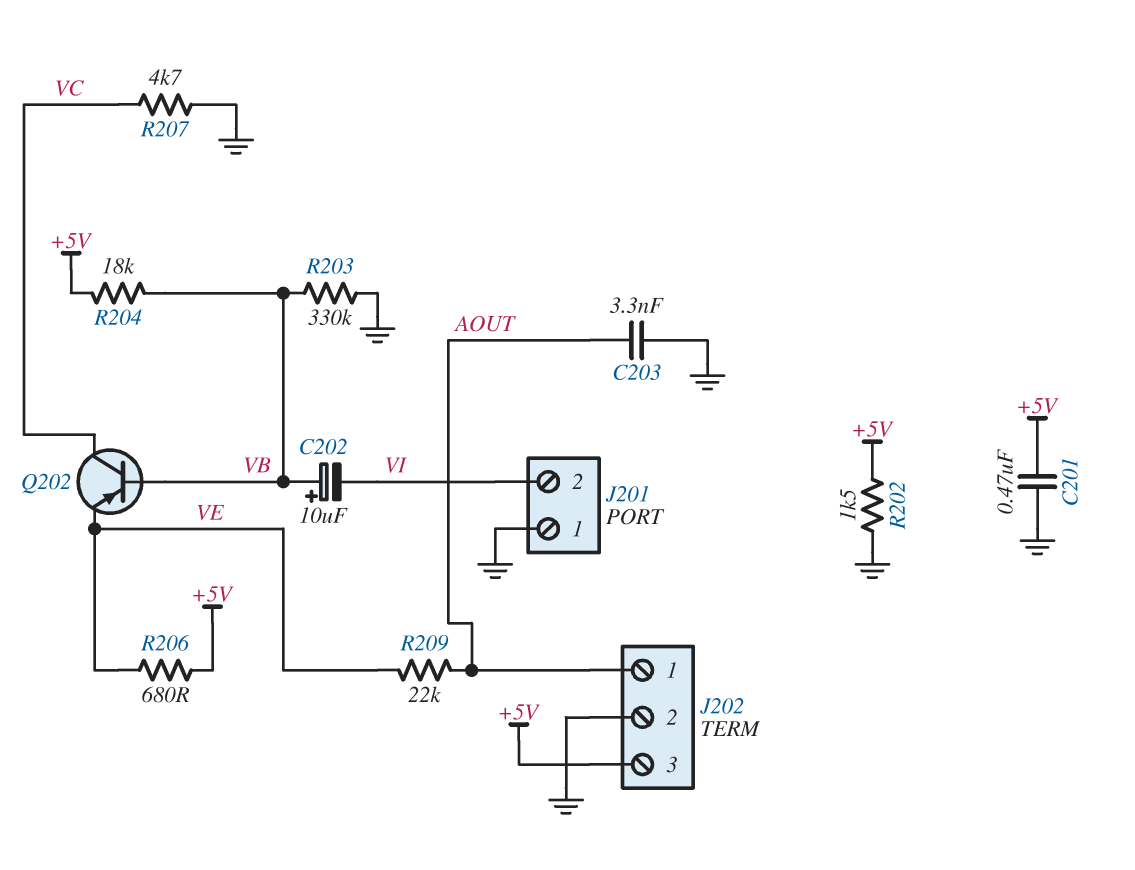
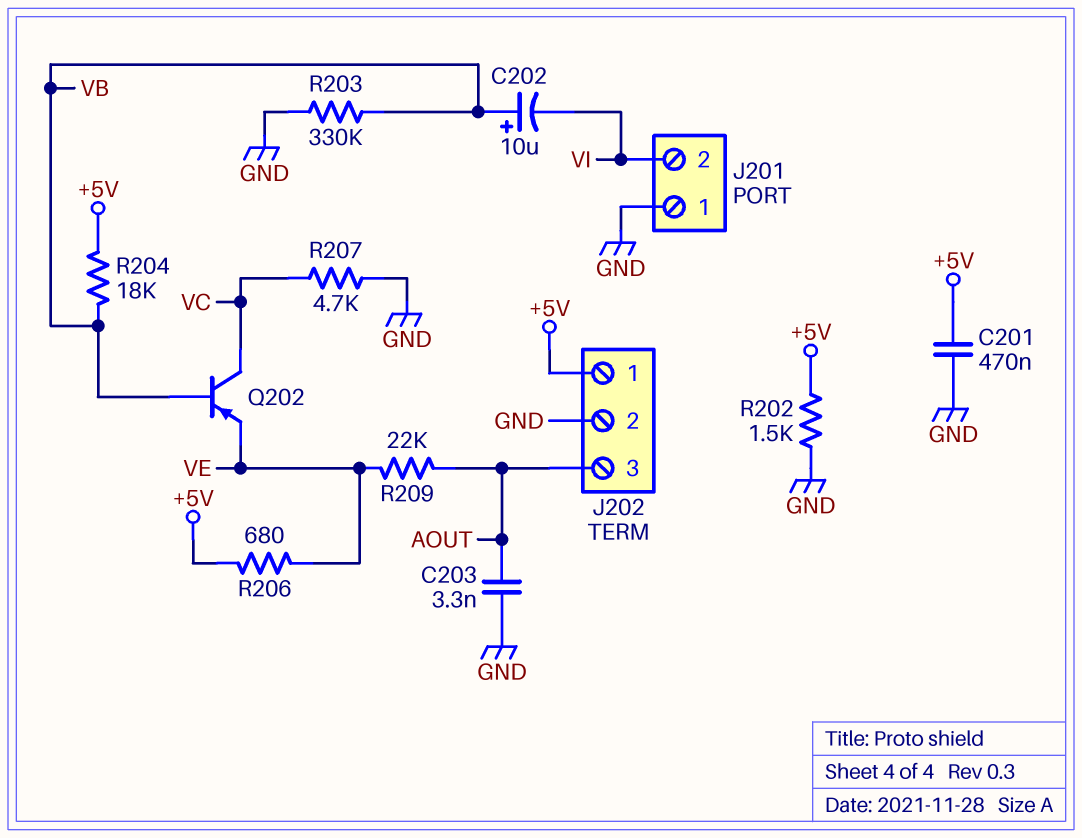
J202 pin 1: AOUT -> +5V
J202 pin 3: +5V -> AOUT

